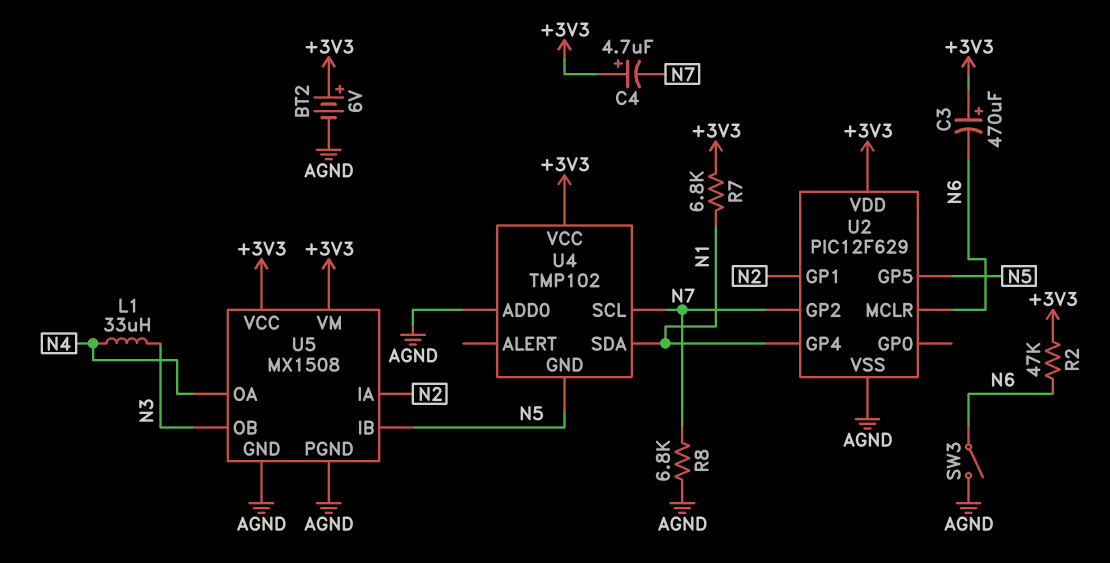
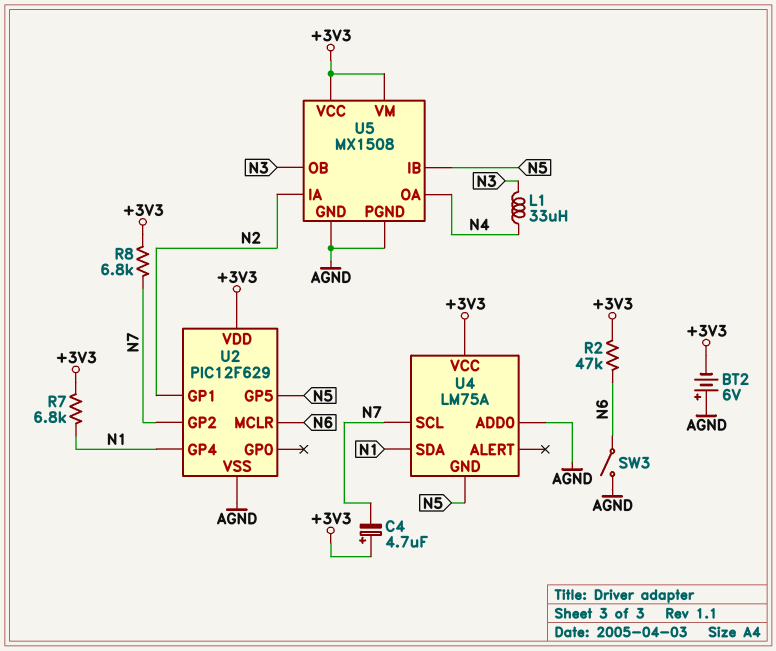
BT2: 6V (plus +3V3, minus AGND) -> 6V (plus AGND, minus +3V3)
C3: 470uF (plus +3V3, minus N6) -> none
R8: 6.8k (AGND, N7) -> 6.8k (+3V3, N7)
U4: TMP102 -> LM75A

